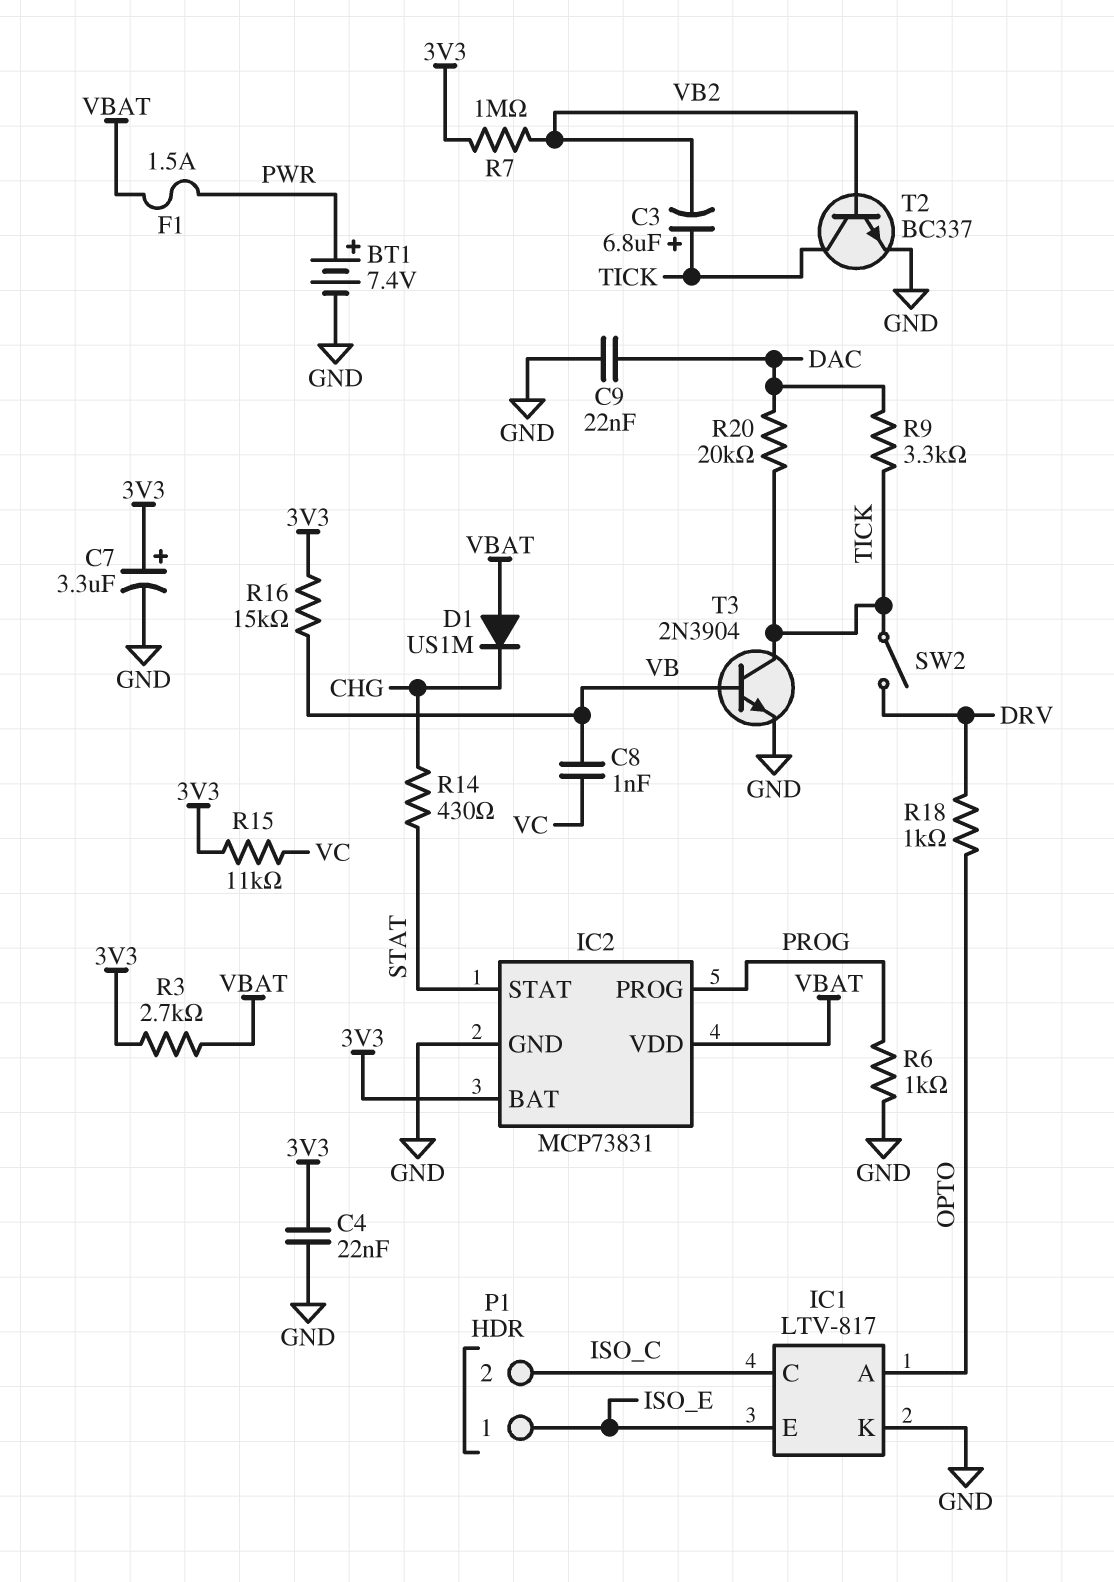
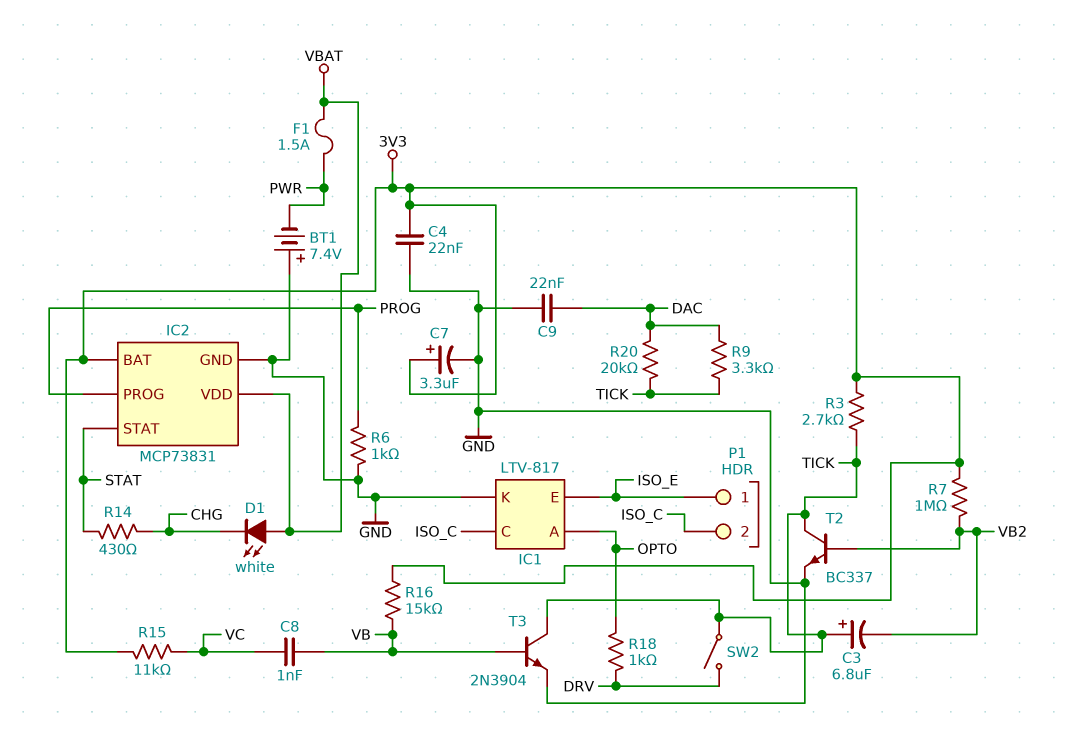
BT1: 7.4V (plus PWR, minus GND) -> 7.4V (plus GND, minus PWR)
D1: diode US1M (A VBAT, K CHG) -> LED white (A VBAT, K CHG)
R3: 2.7k (3V3, VBAT) -> 2.7k (3V3, TICK)

